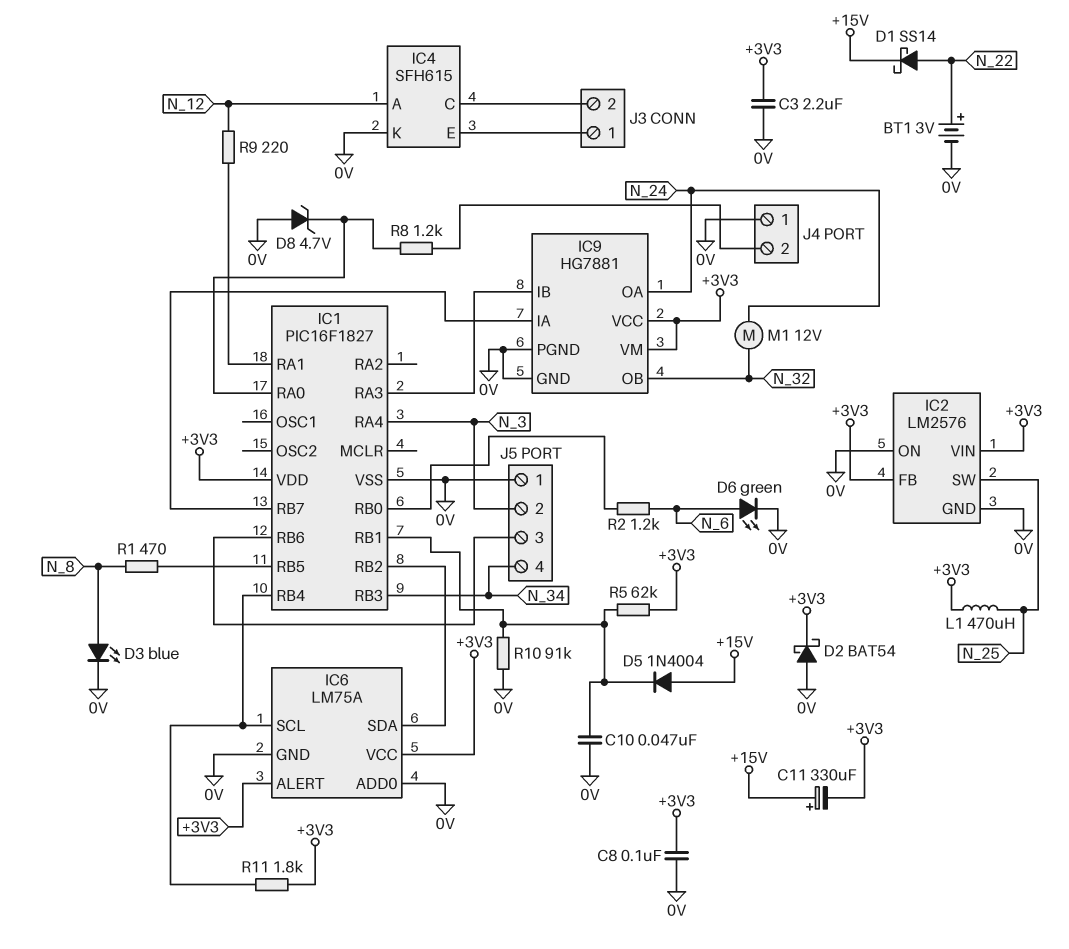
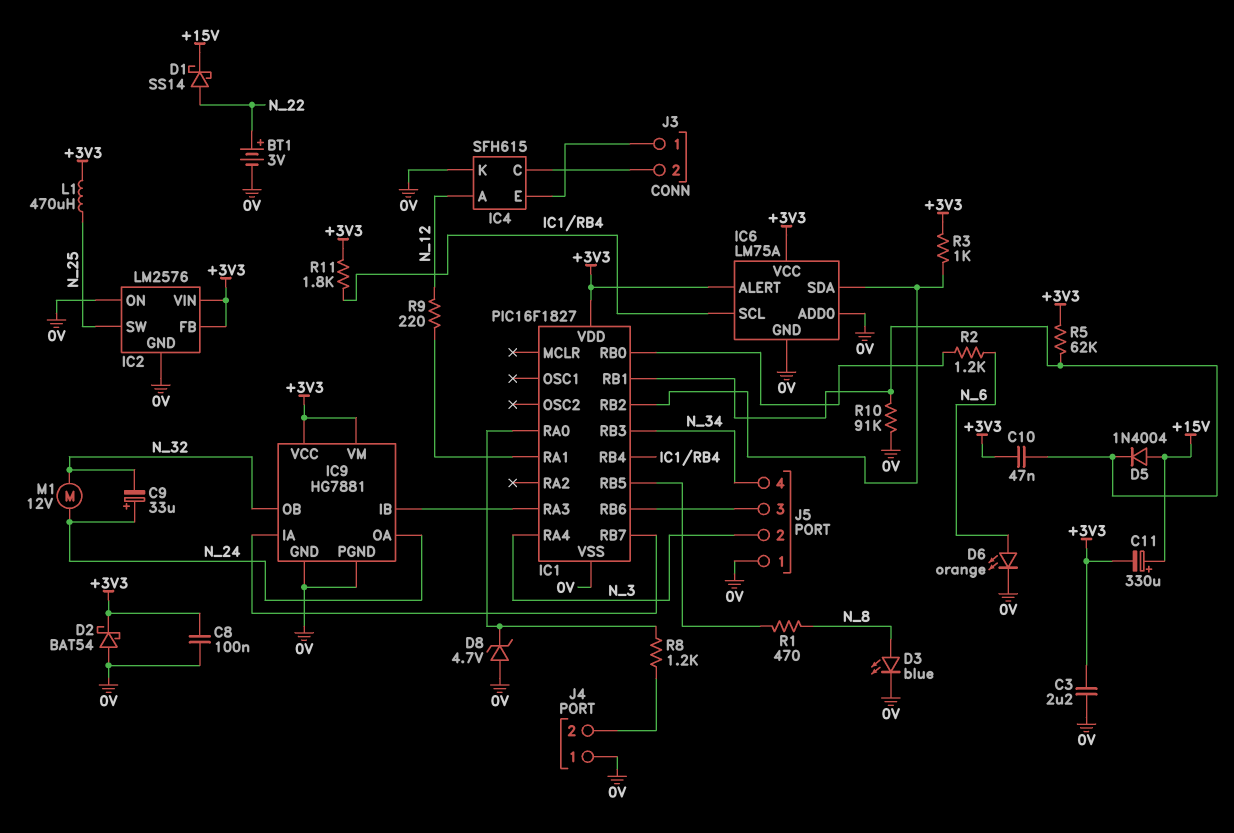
C9: none -> 33uF (plus N_24, minus N_32)
C10: 47nF (0V, IC1/RB1) -> 47nF (+3V3, IC1/RB1)
D6: LED green (A N_6, K 0V) -> LED orange (A N_6, K 0V)
R3: none -> 1k (+3V3, IC1/RB2)

